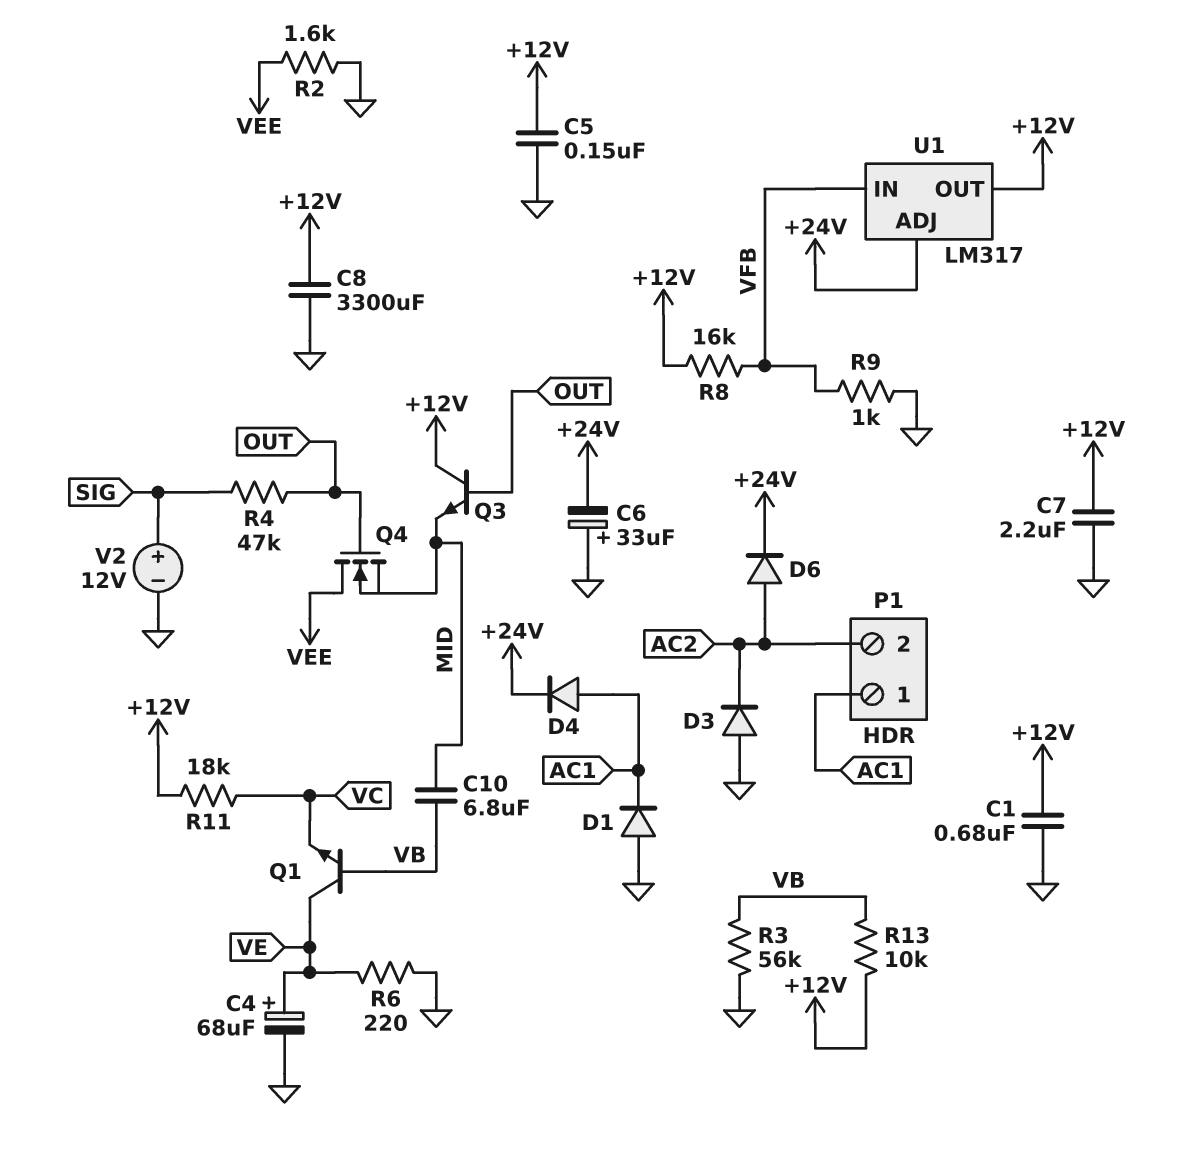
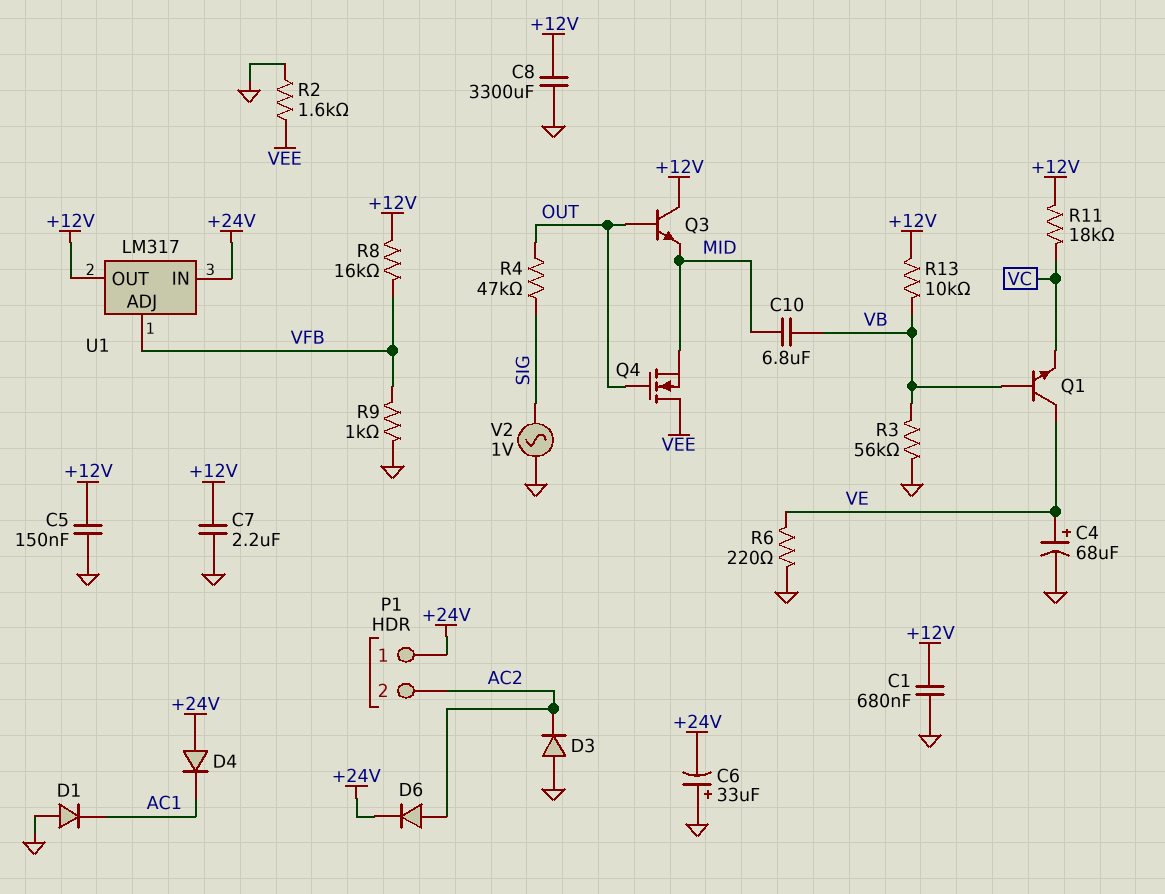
D4: diode (A AC1, K +24V) -> diode (A +24V, K AC1)
P1 pin 1: AC1 -> +24V
U1 pin ADJ: +24V -> VFB
U1 pin IN: VFB -> +24V
V2: 12V (plus SIG, minus GND) -> AC 1V (GND, SIG)

